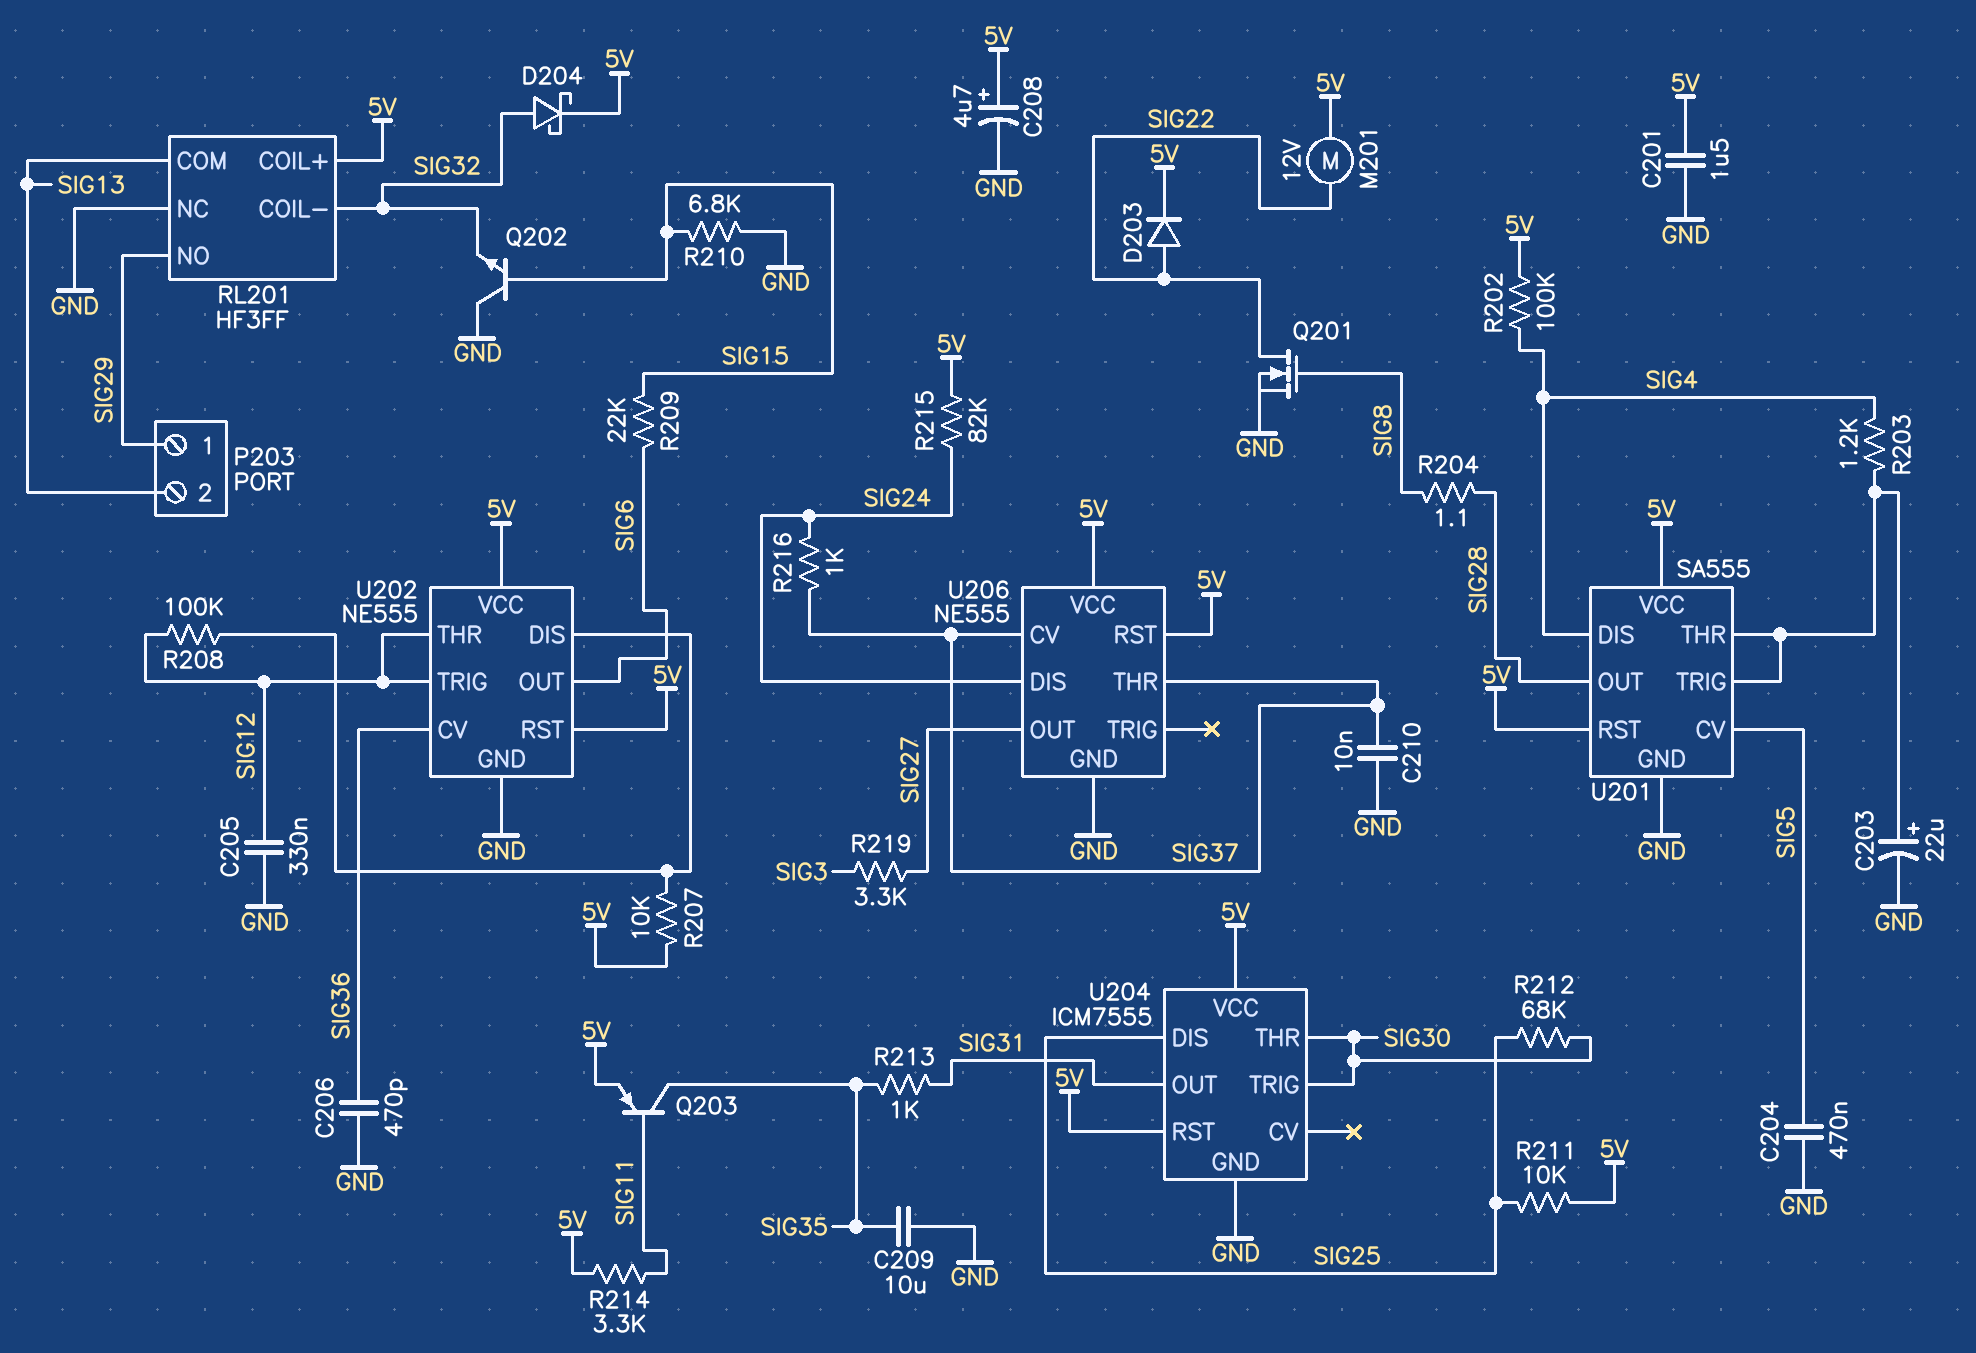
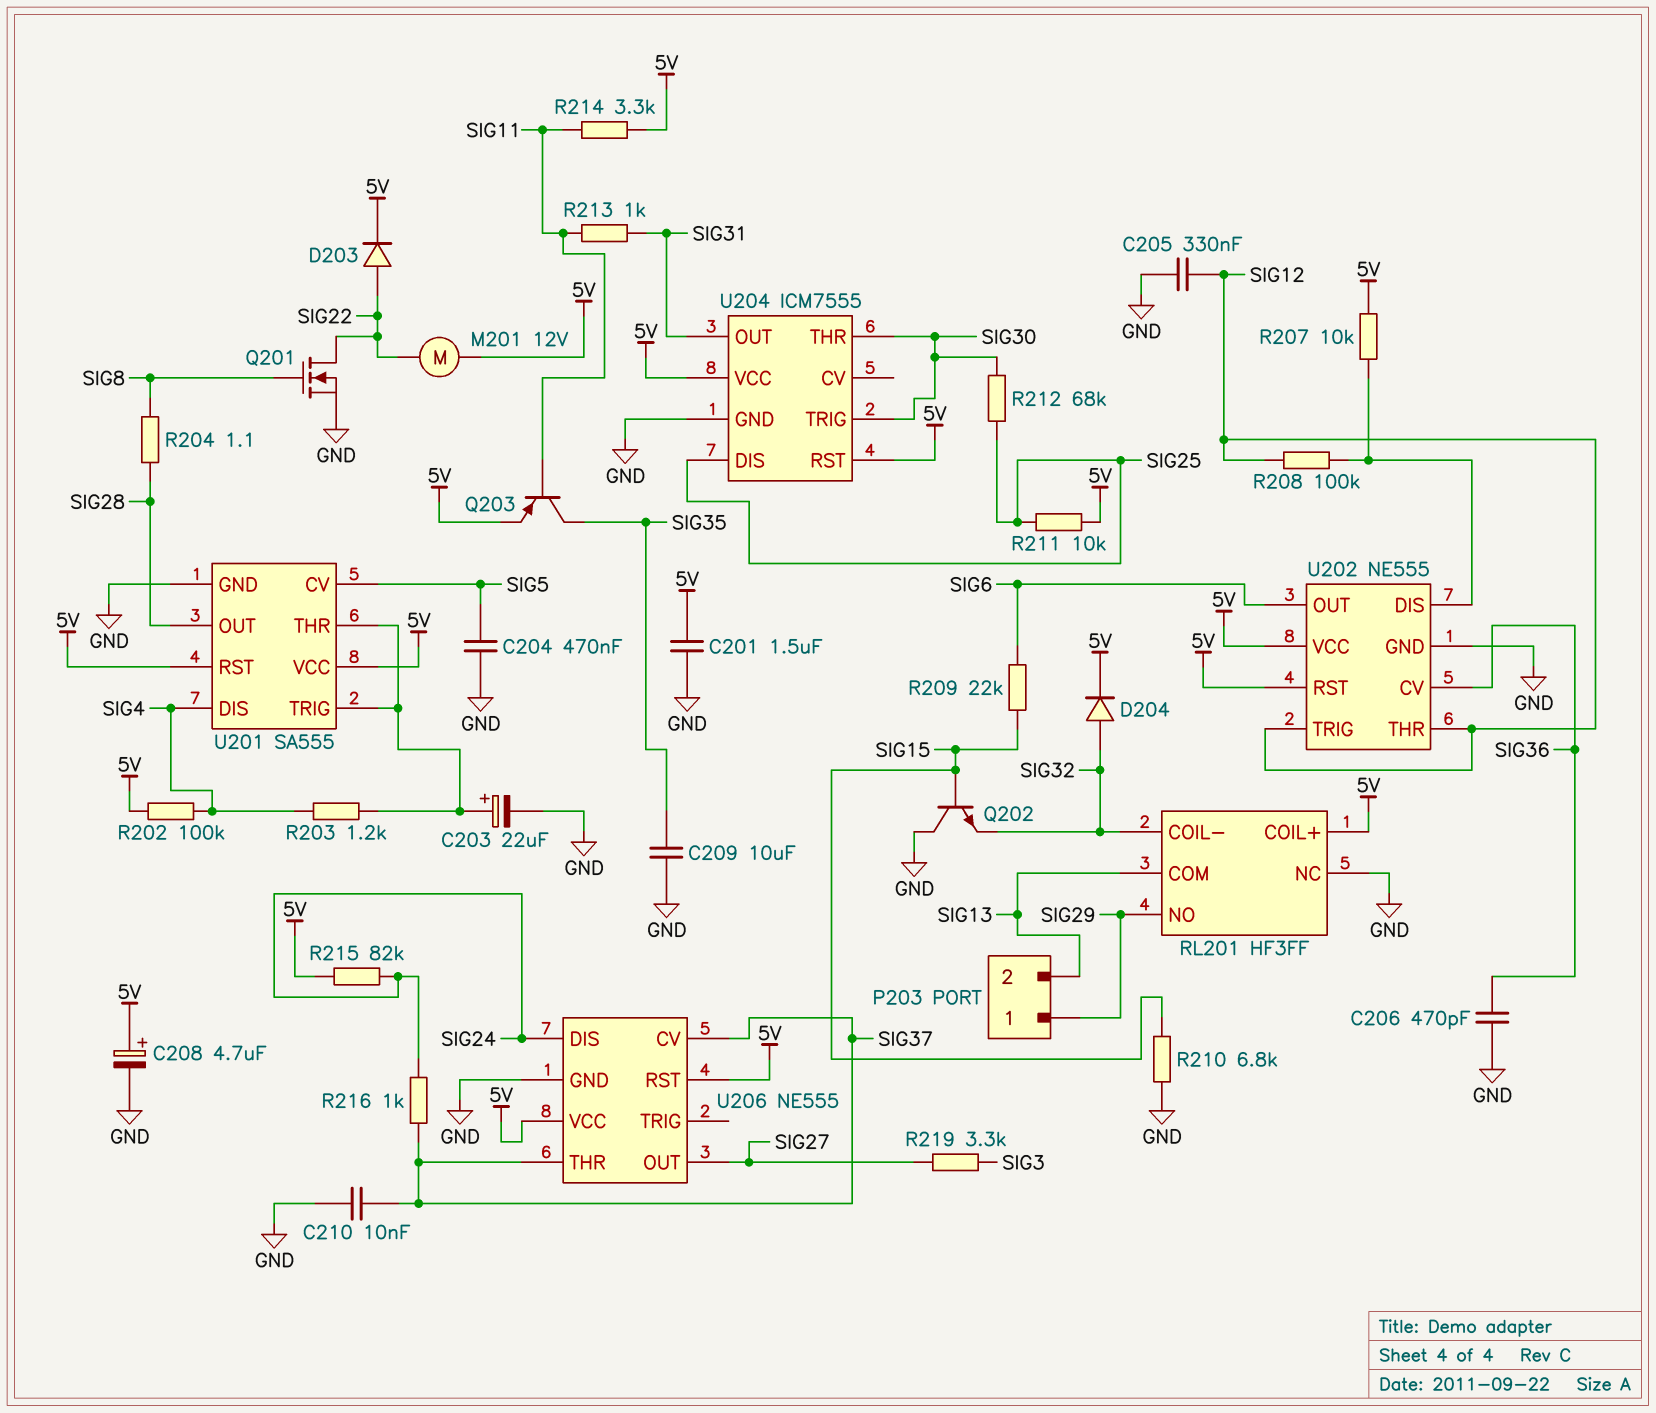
D204: schottky (A SIG32, K 5V) -> diode (A SIG32, K 5V)
R213: 1k (SIG31, SIG35) -> 1k (SIG11, SIG31)

